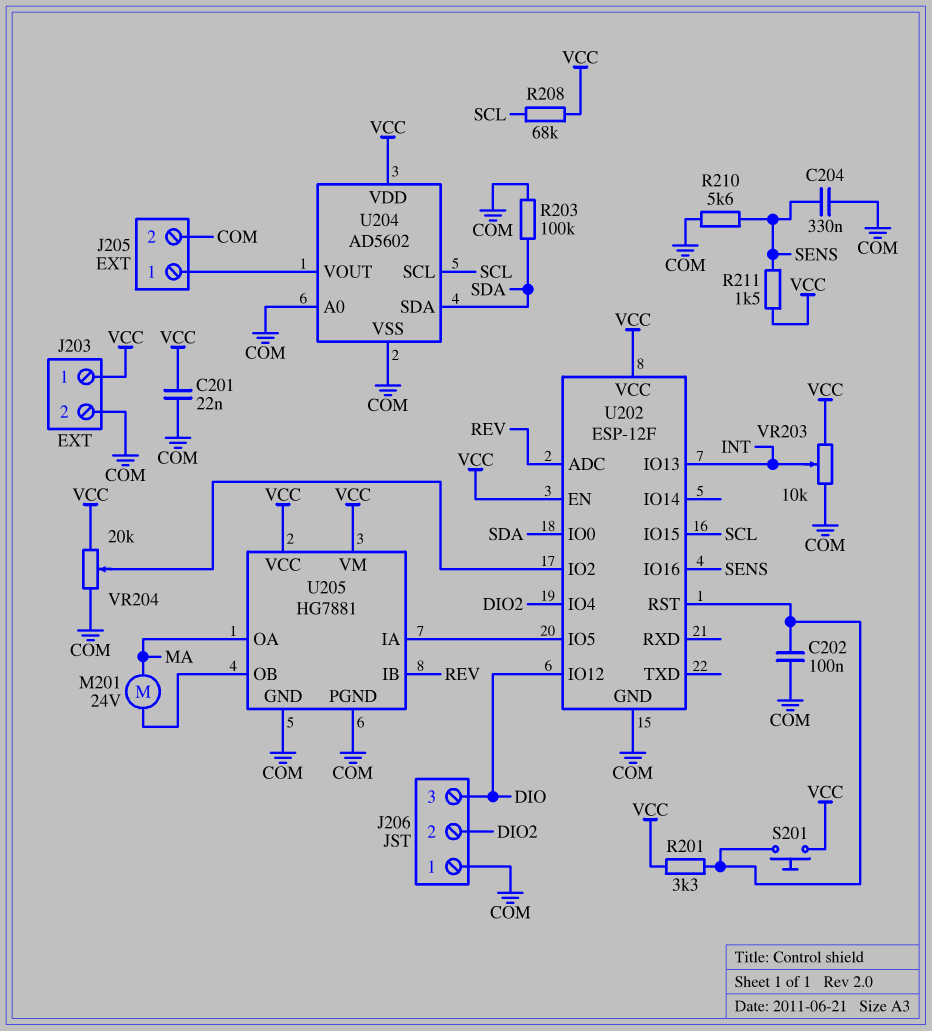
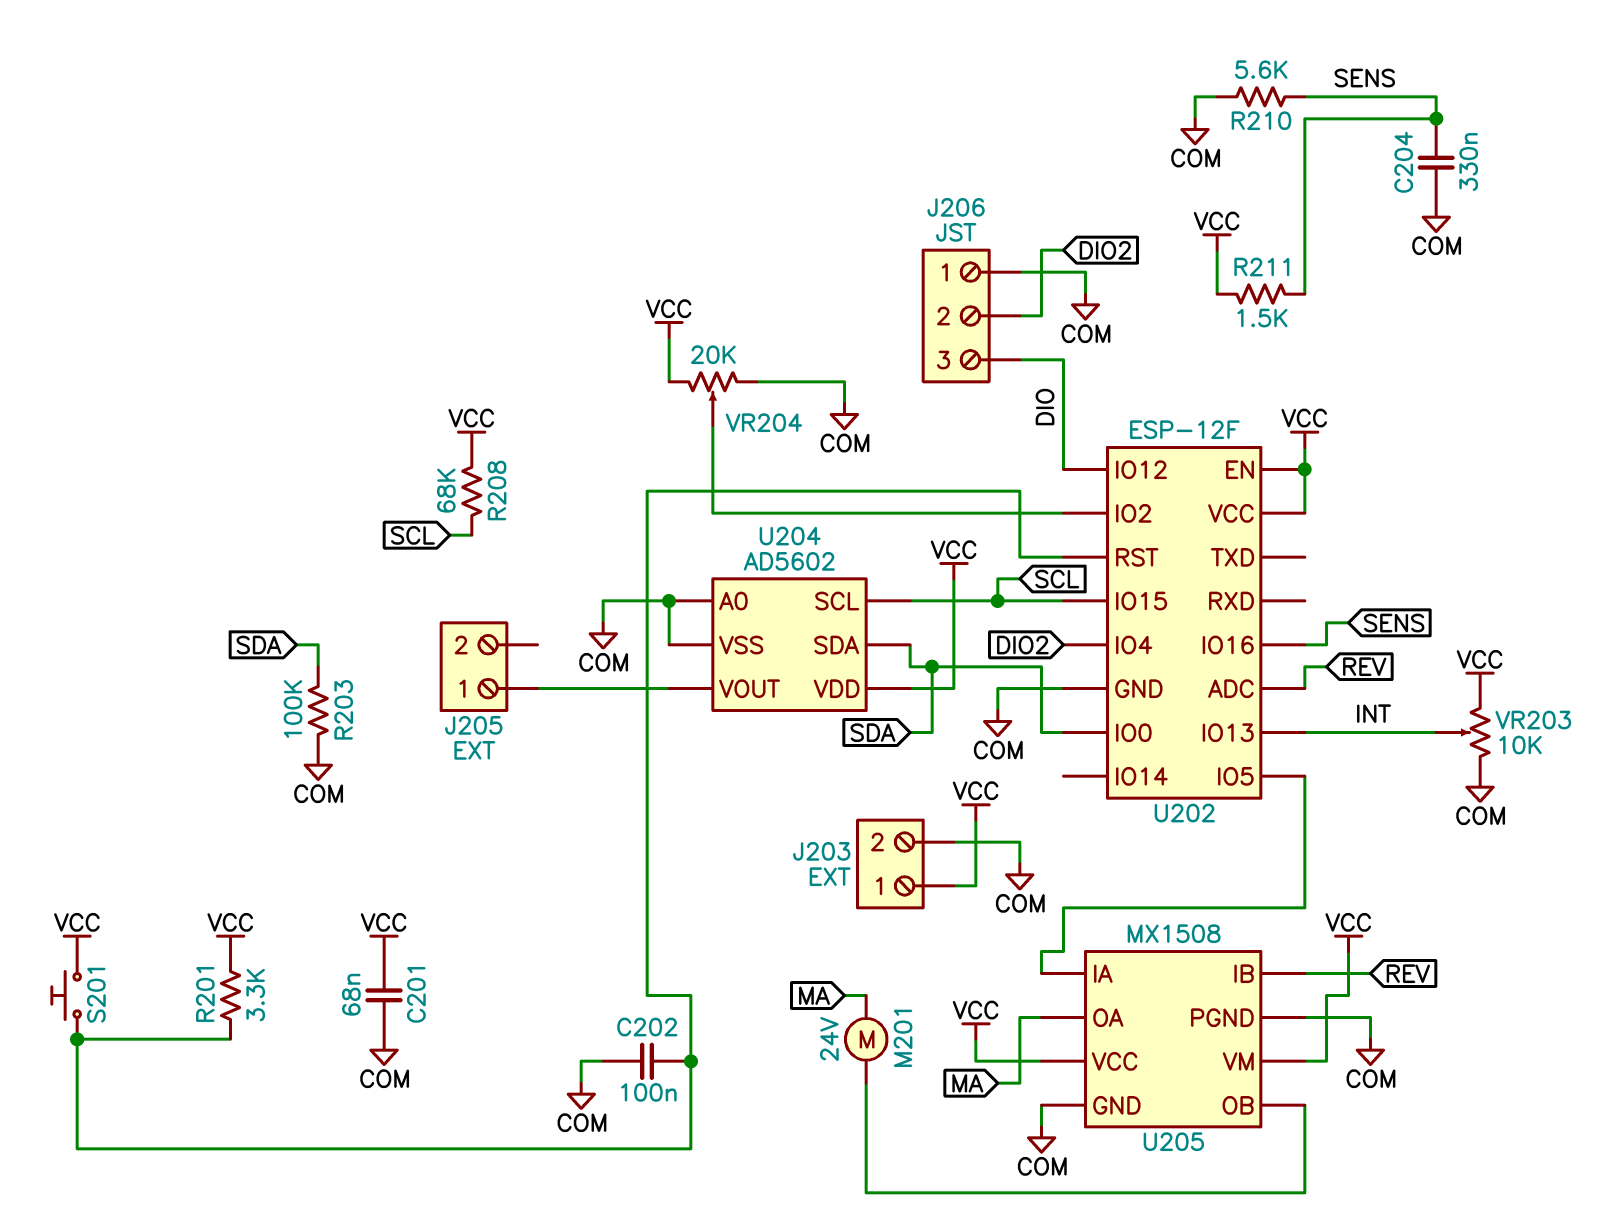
C201: 22nF (COM, VCC) -> 68nF (COM, VCC)
J205 pin 2: COM -> none
U205: HG7881 -> MX1508

